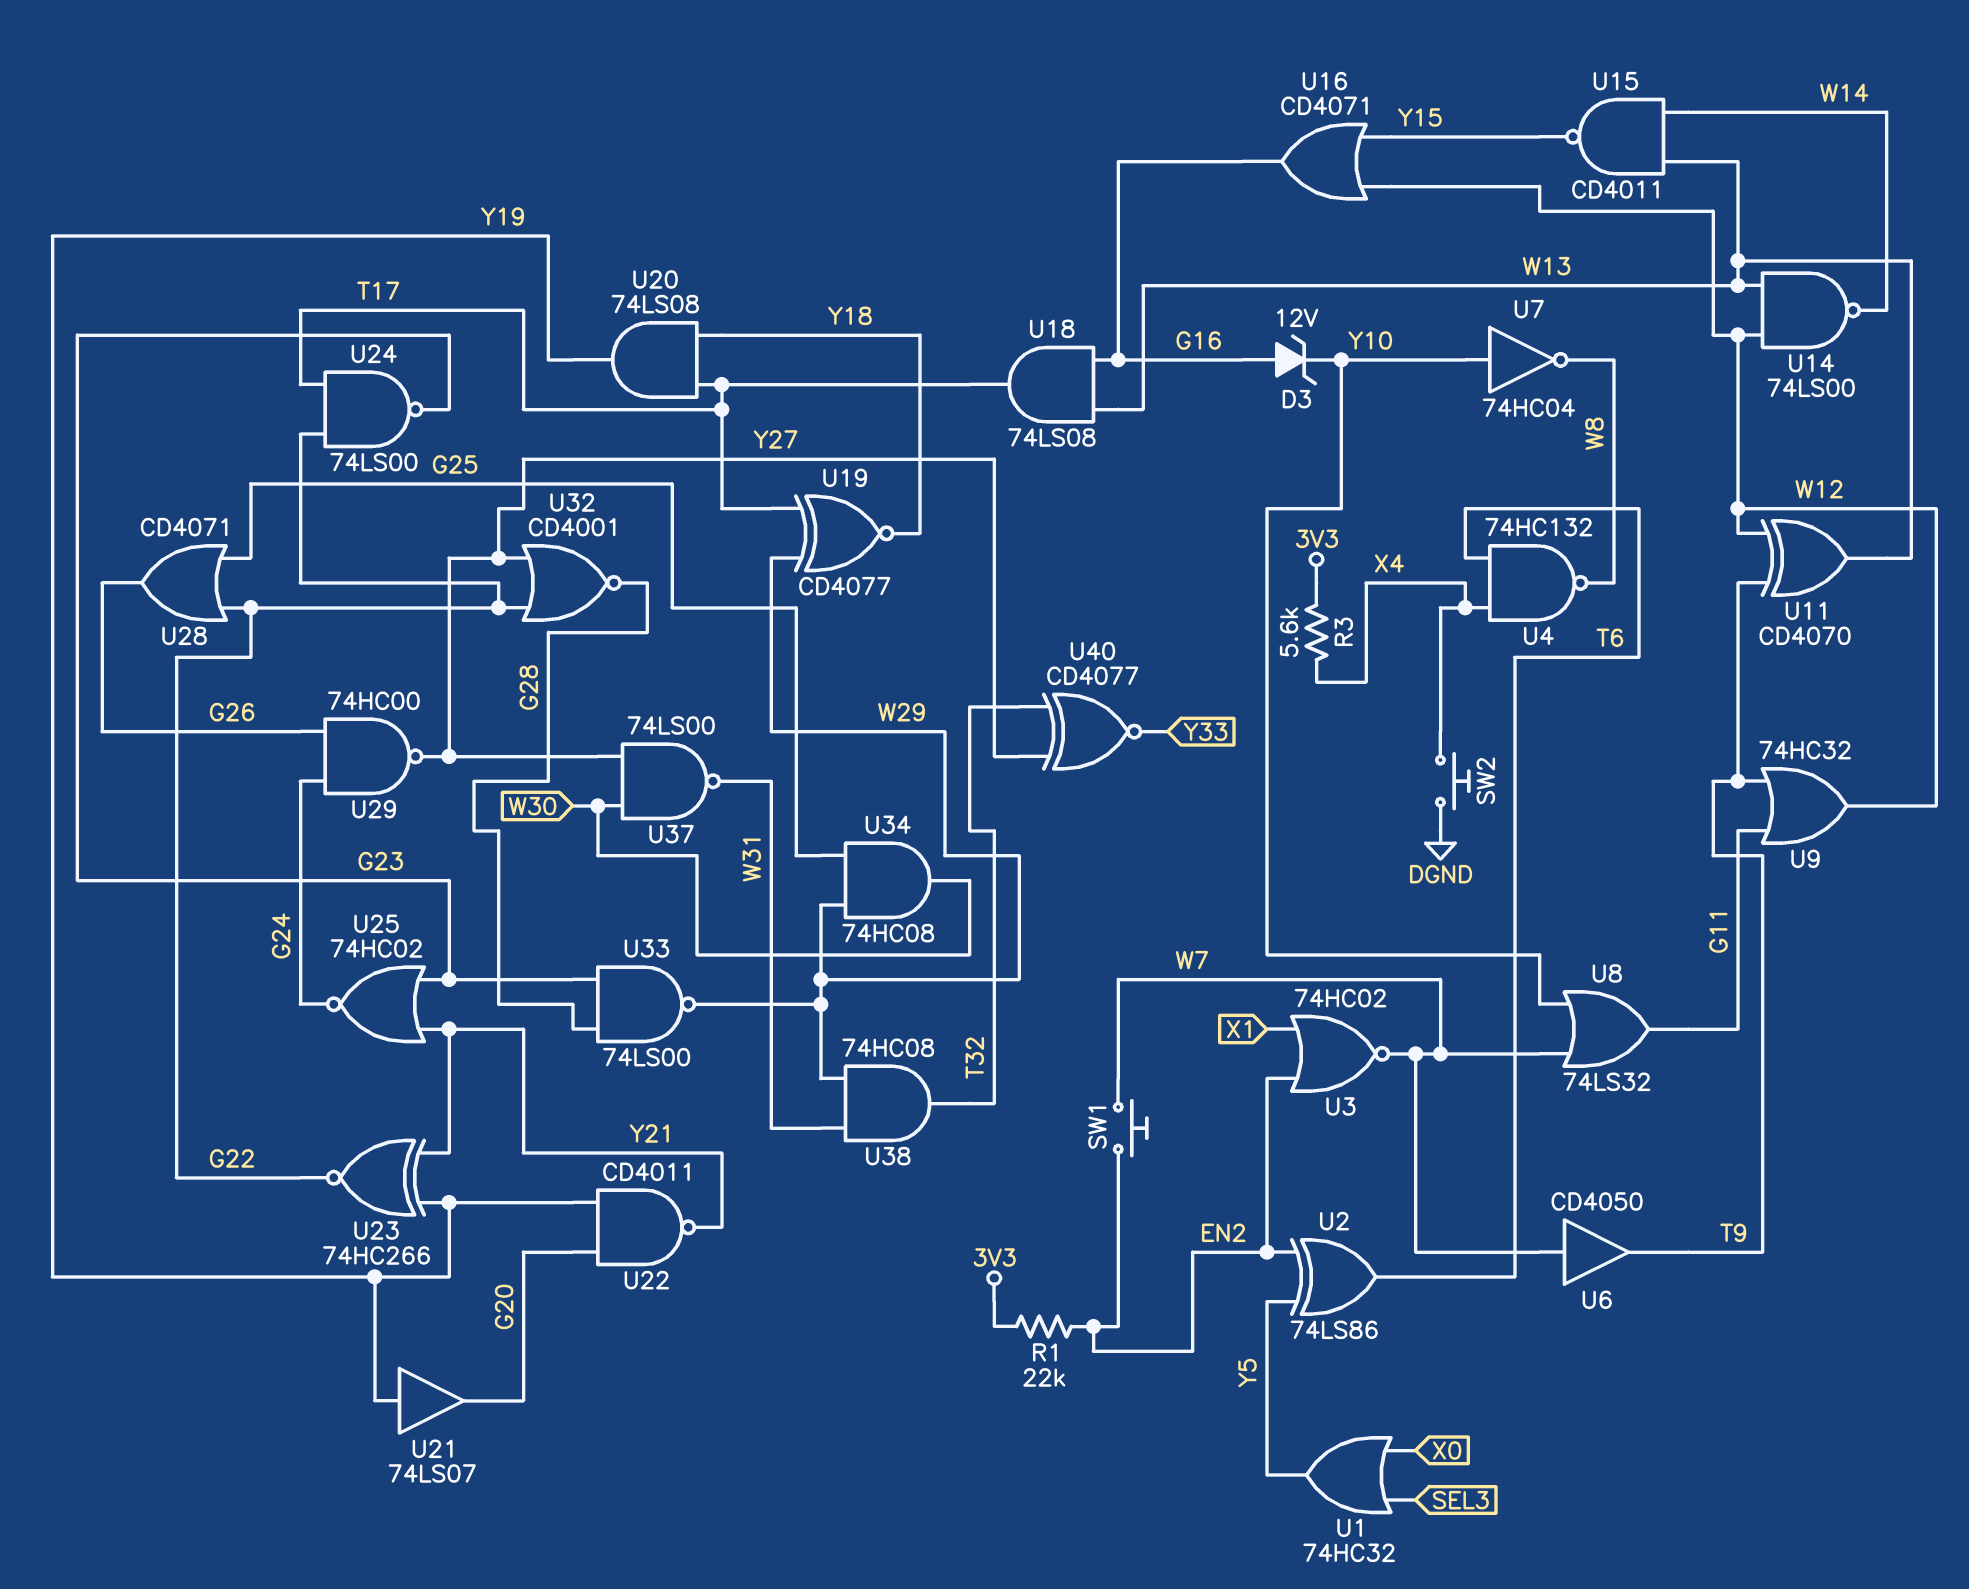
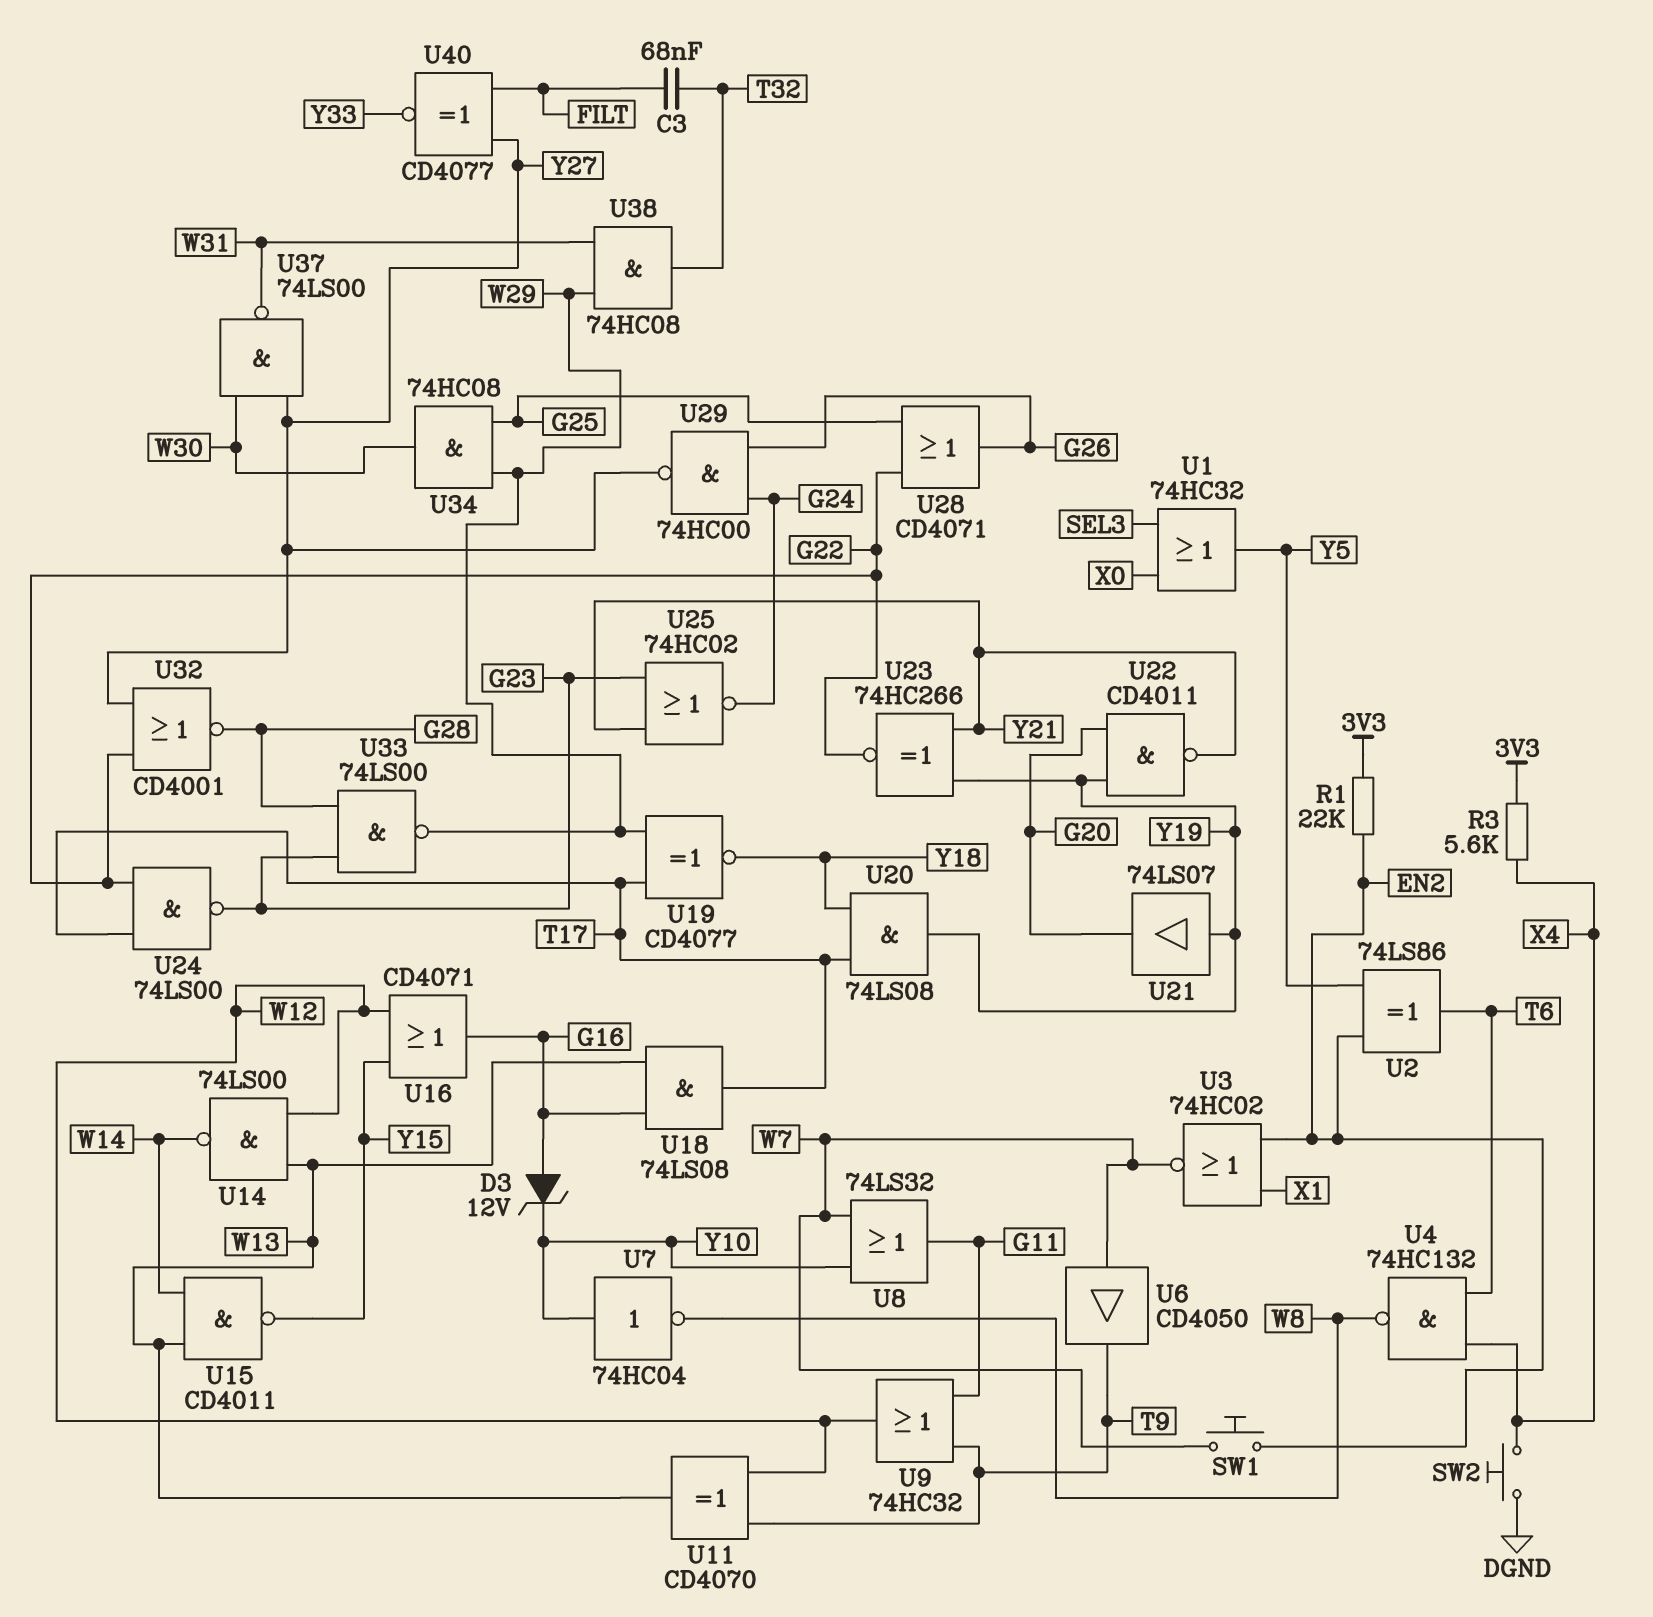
C3: none -> 68nF (FILT, T32)
U40: XNOR CD4077 (in T32, in Y27, out Y33) -> XNOR CD4077 (in FILT, in Y27, out Y33)

